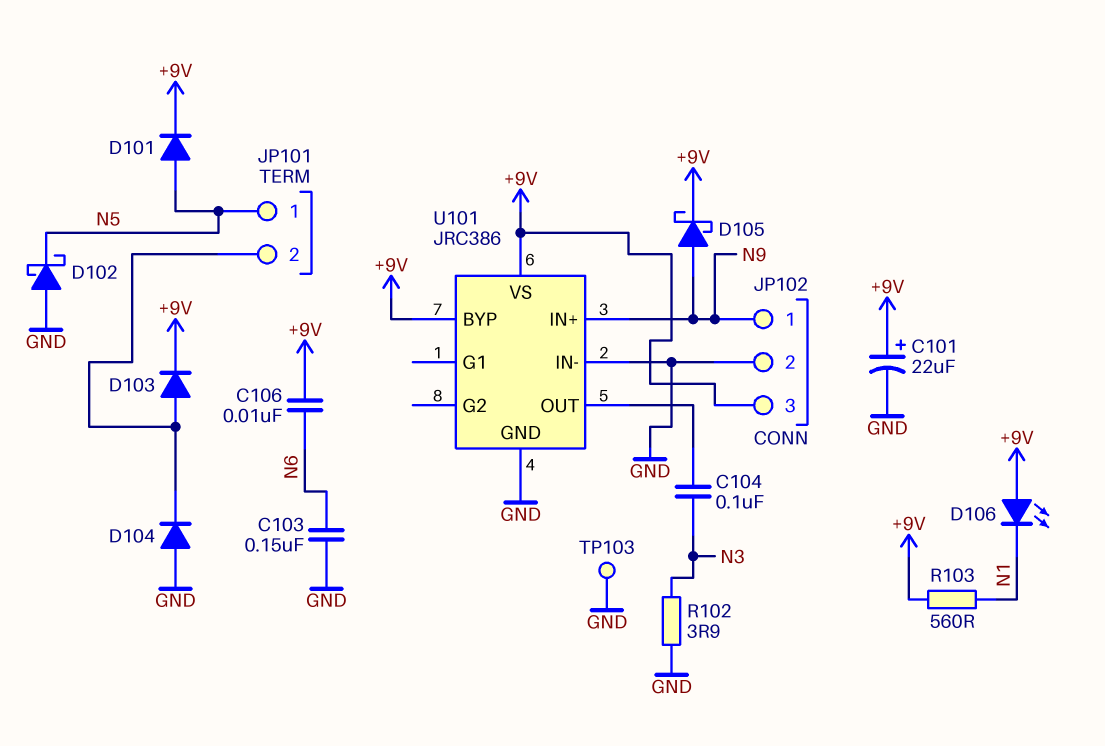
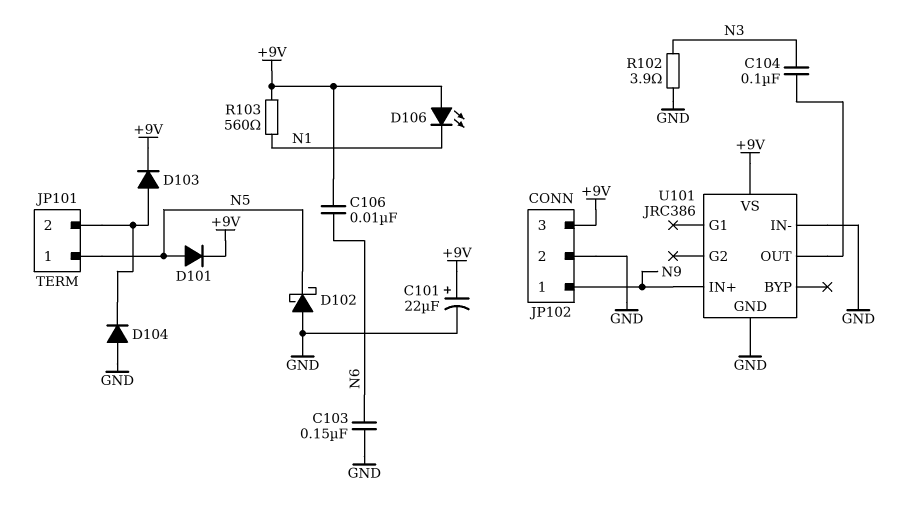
D105: schottky (A N9, K +9V) -> none
TP103: test point (GND) -> none
U101 pin BYP: +9V -> none

